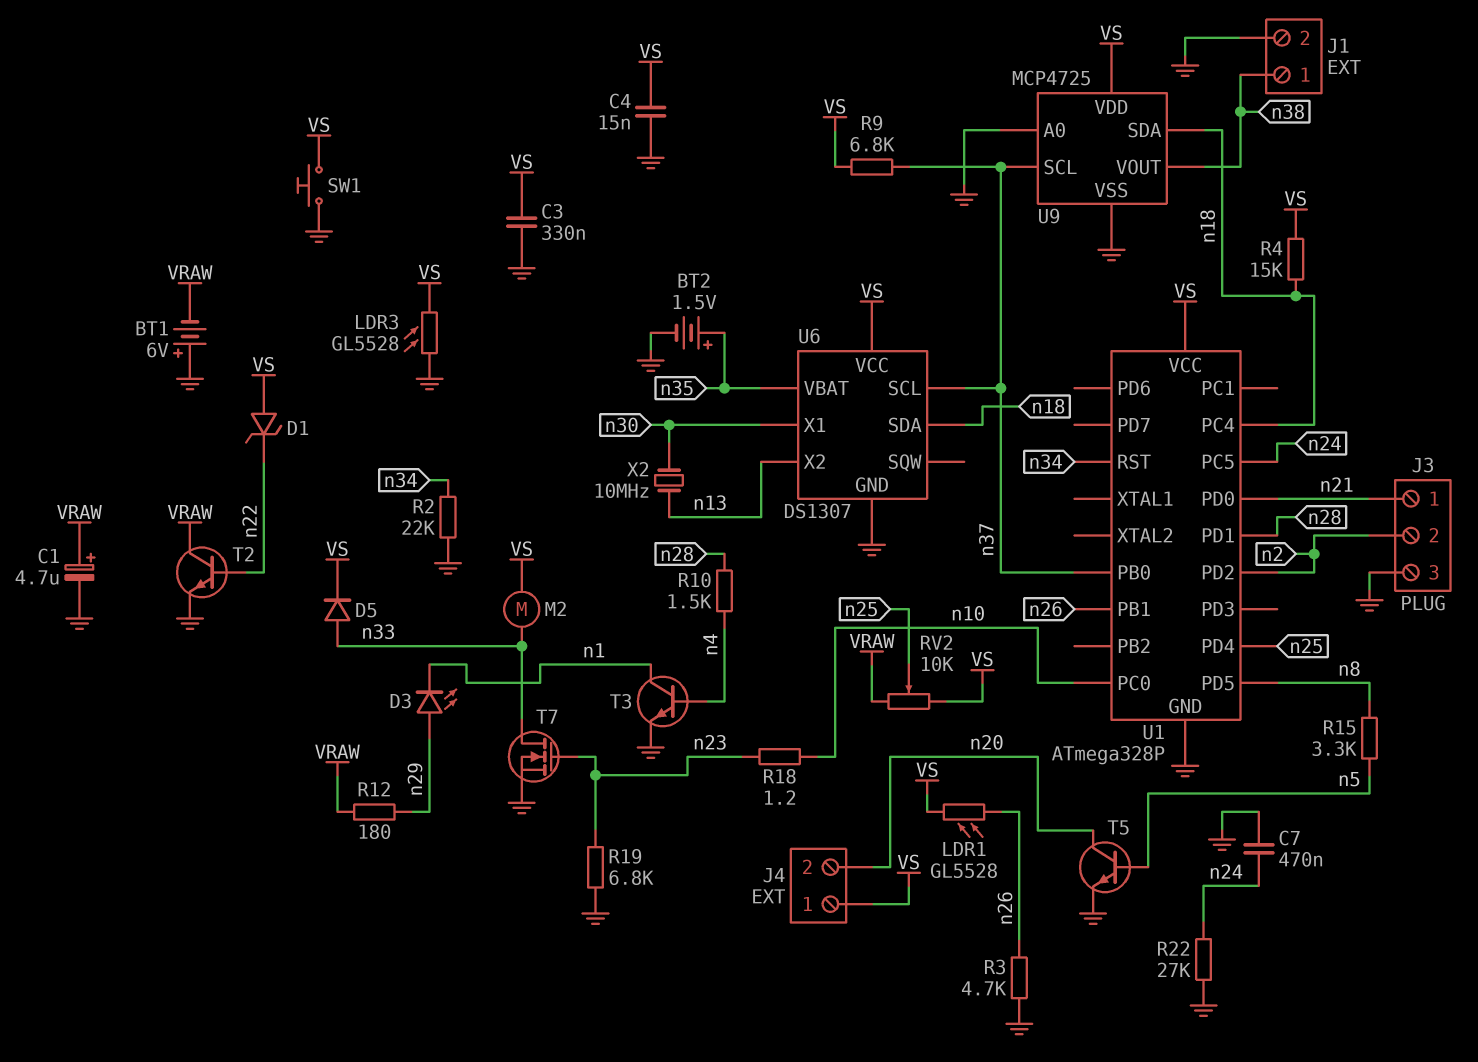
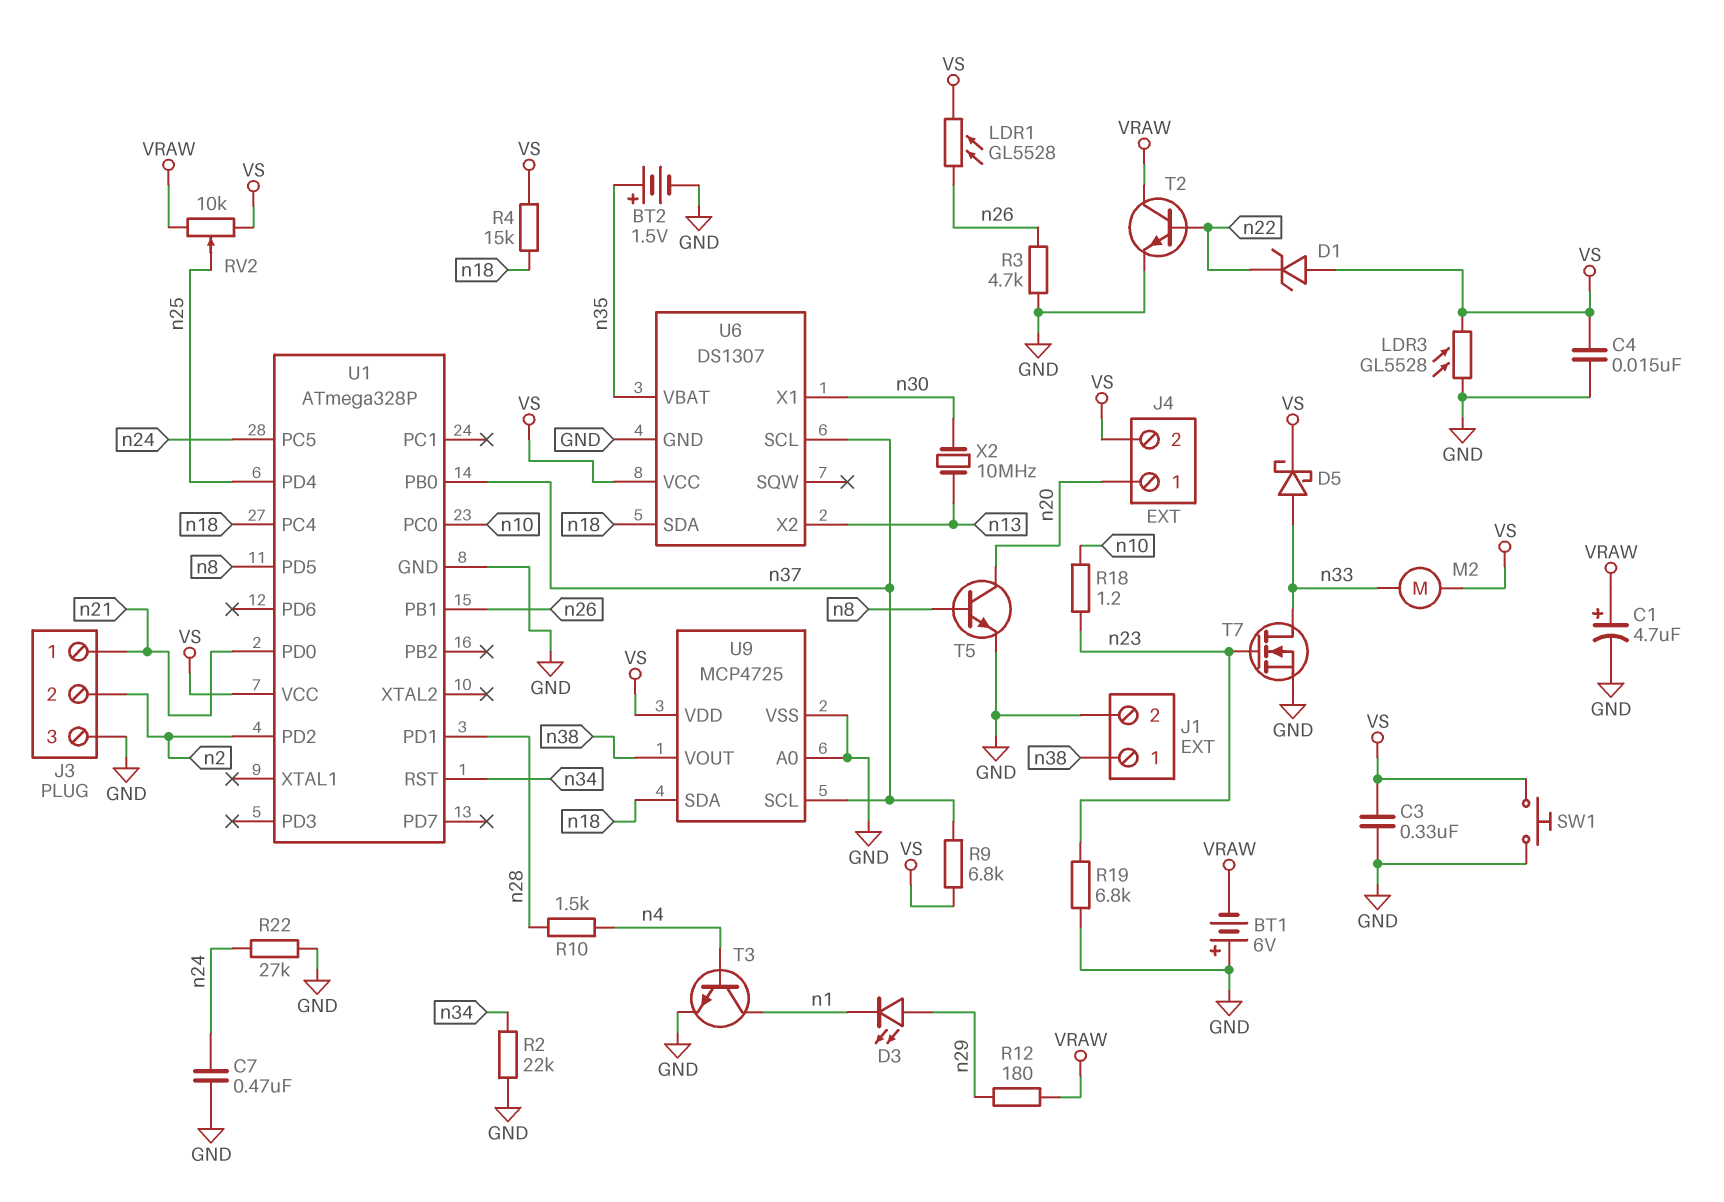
D5: diode (A n33, K VS) -> schottky (A n33, K VS)
J4 pin 1: VS -> n20
J4 pin 2: n20 -> VS
R15: 3.3k (n5, n8) -> none
T5: NPN (B n5, C n20, E GND) -> NPN (B n8, C n20, E GND)

